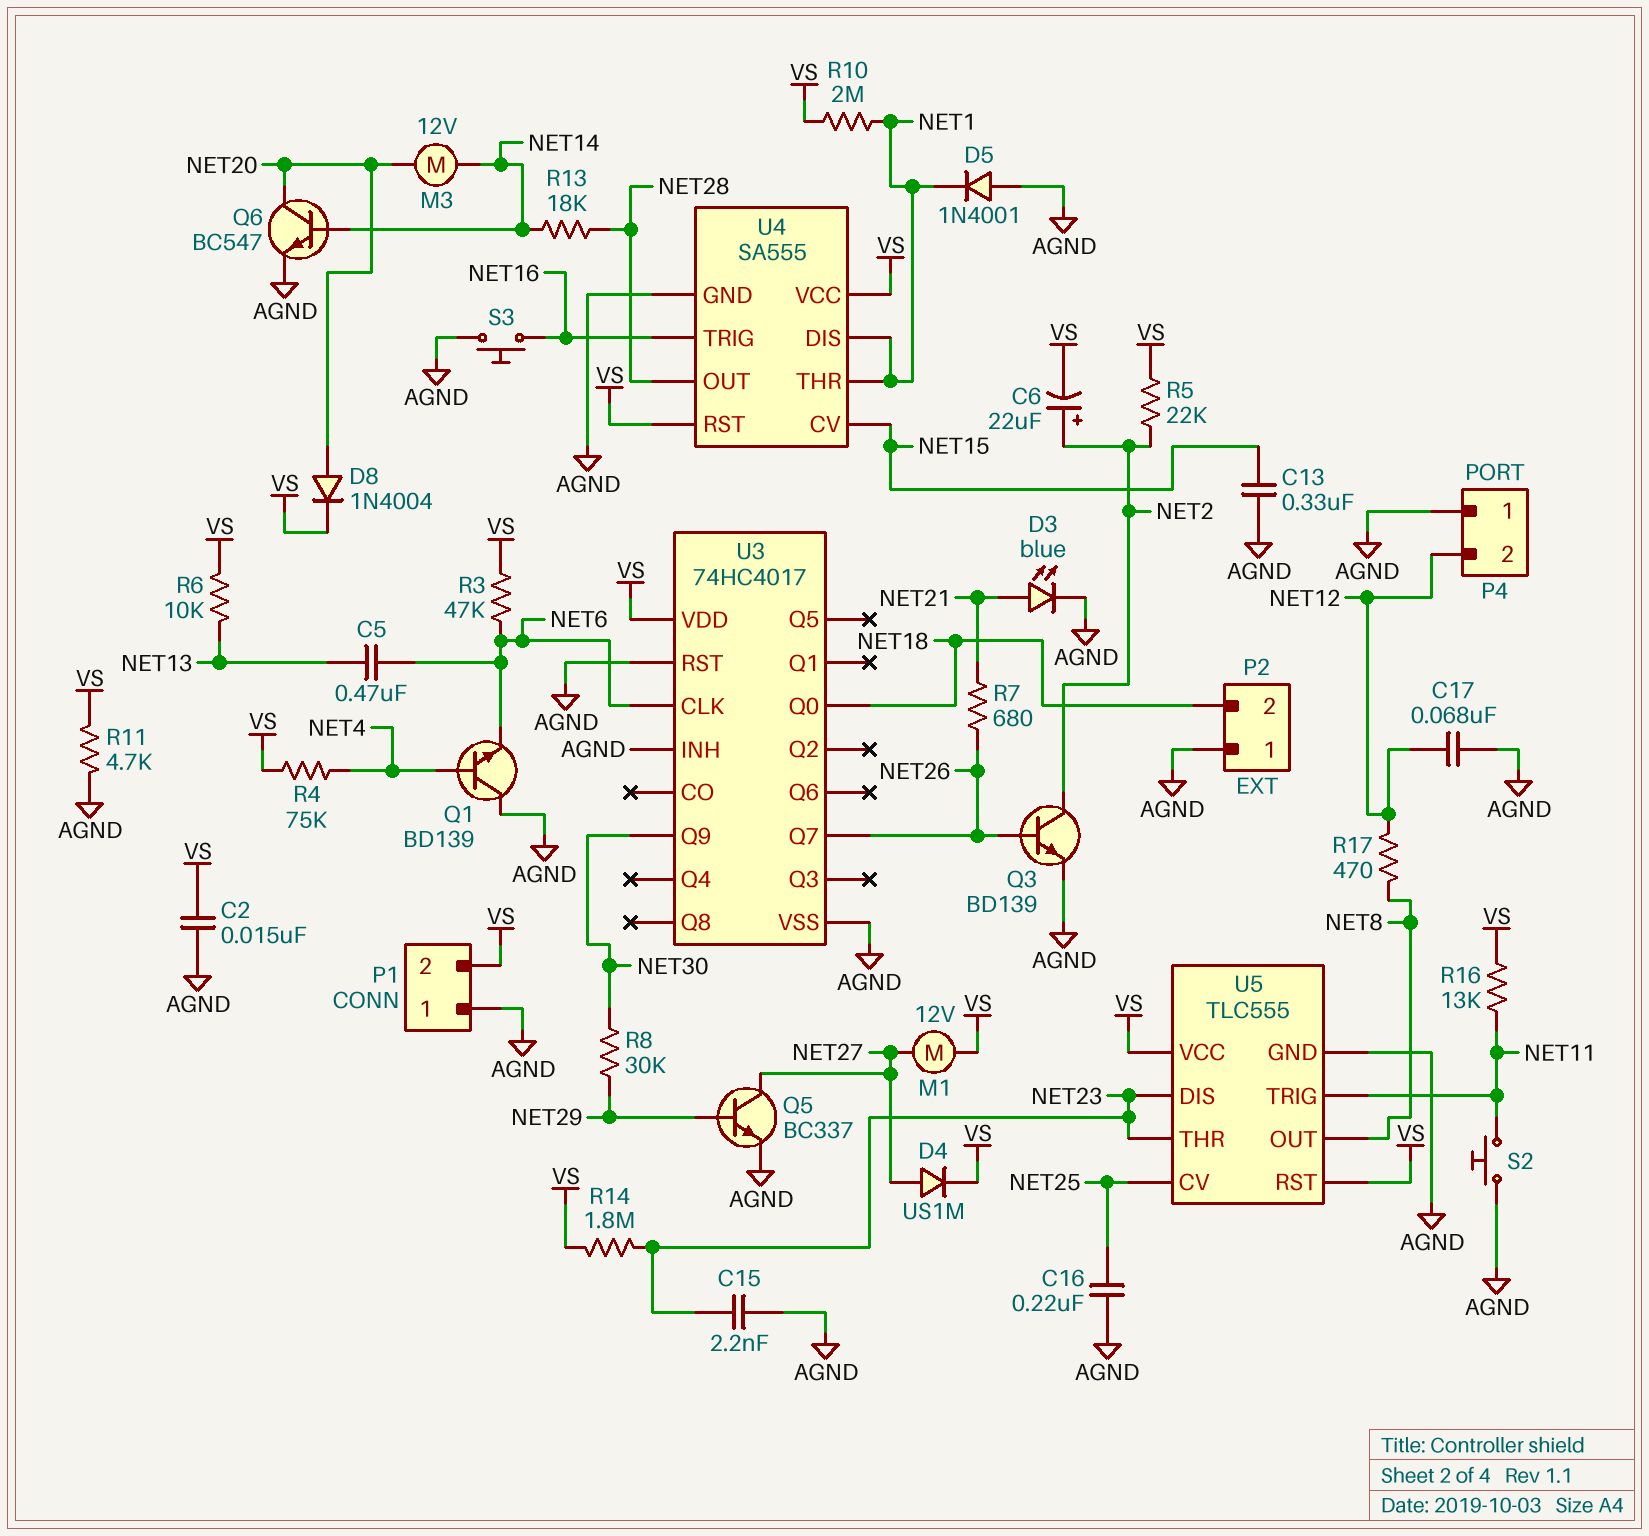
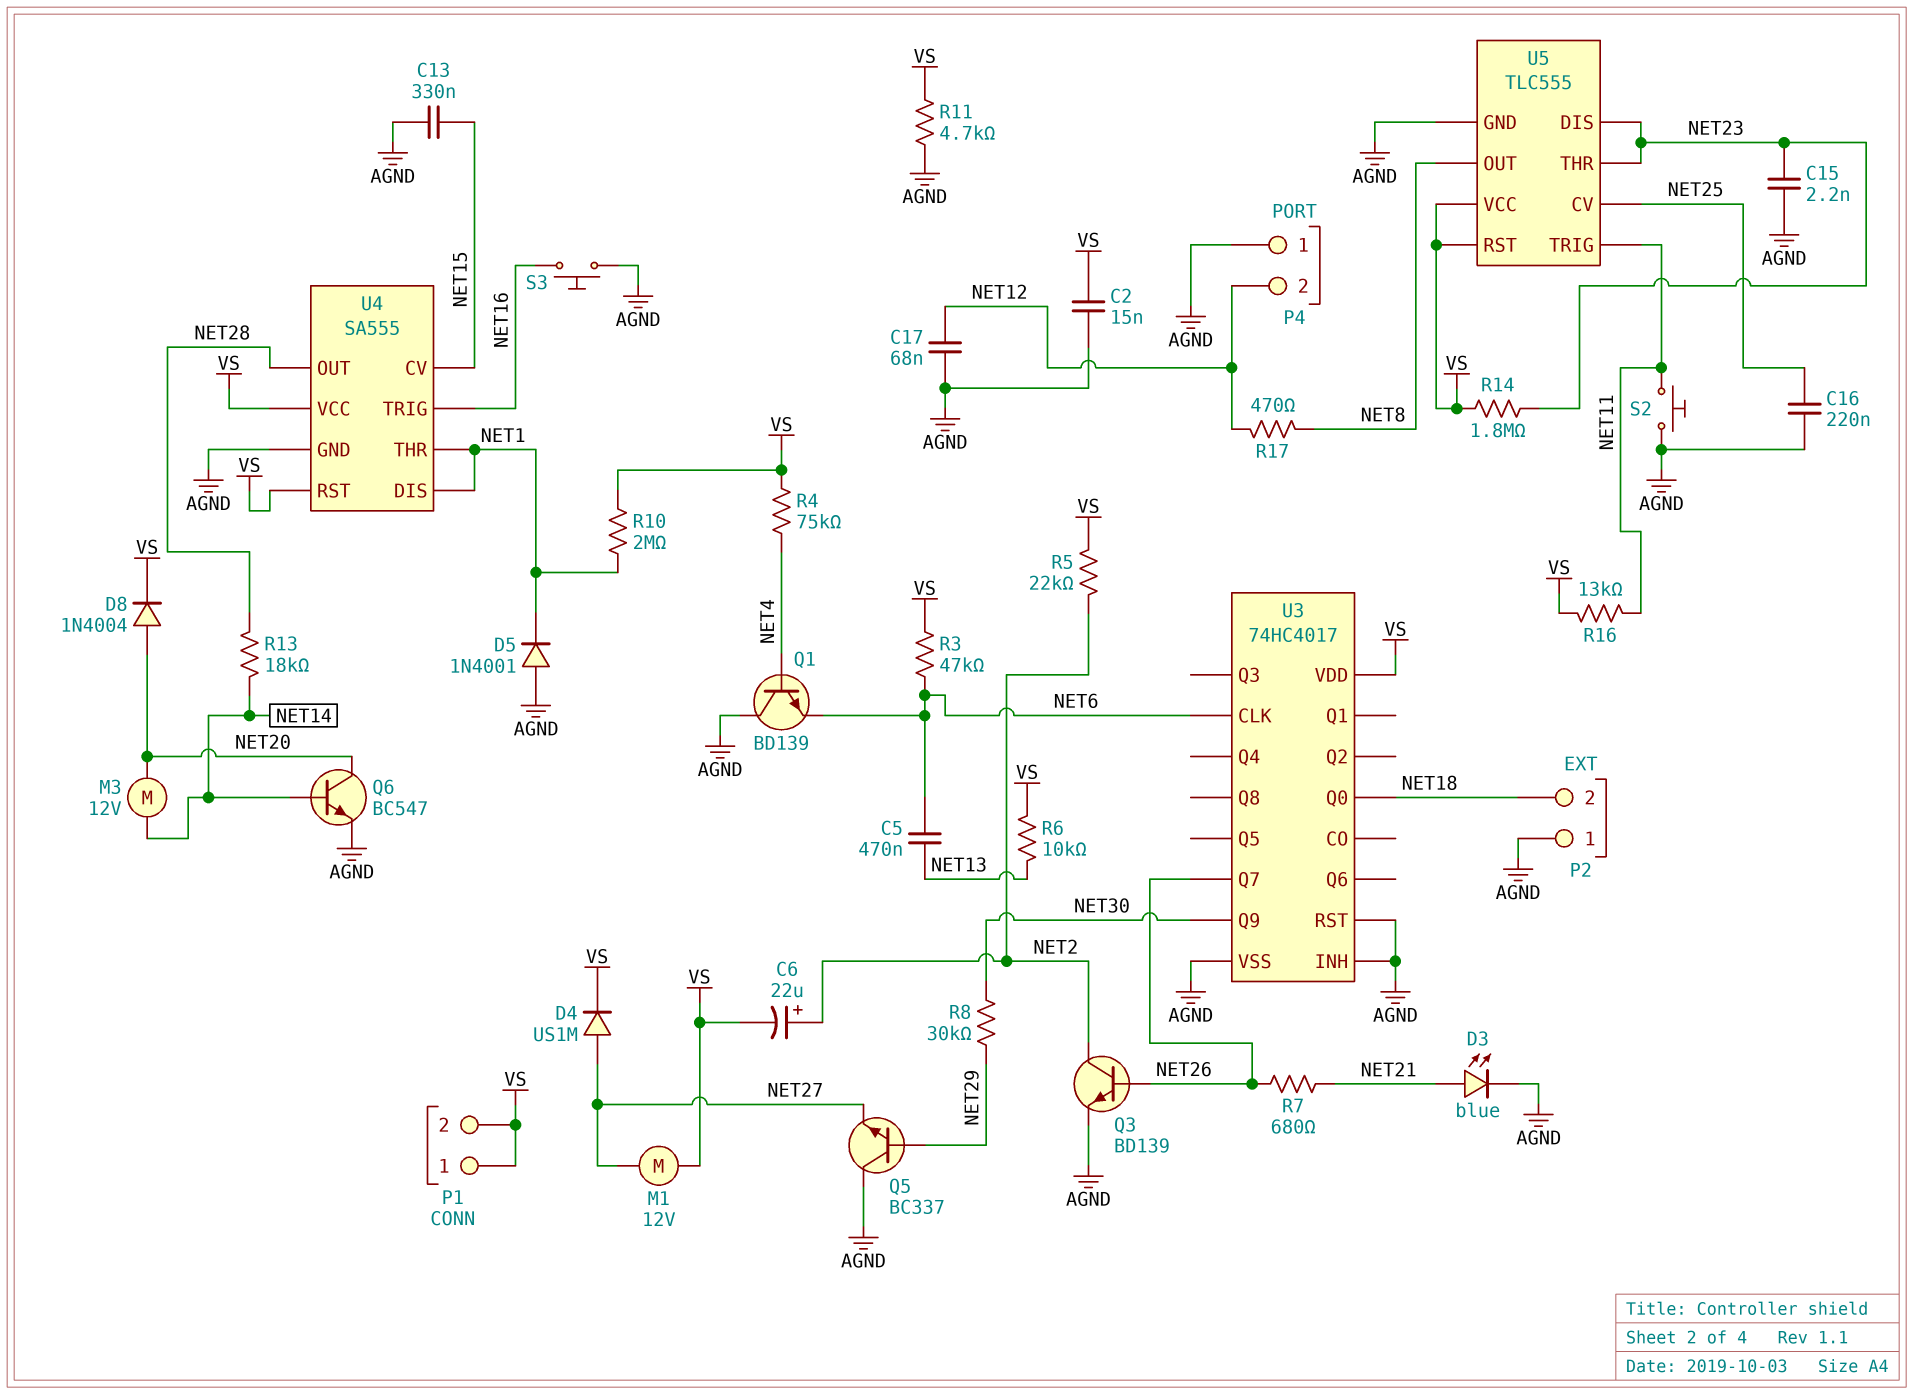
P1 pin 1: AGND -> VS
Q5: NPN BC337 (B NET29, C NET27, E AGND) -> NPN BC337 (B NET29, C AGND, E NET27)

